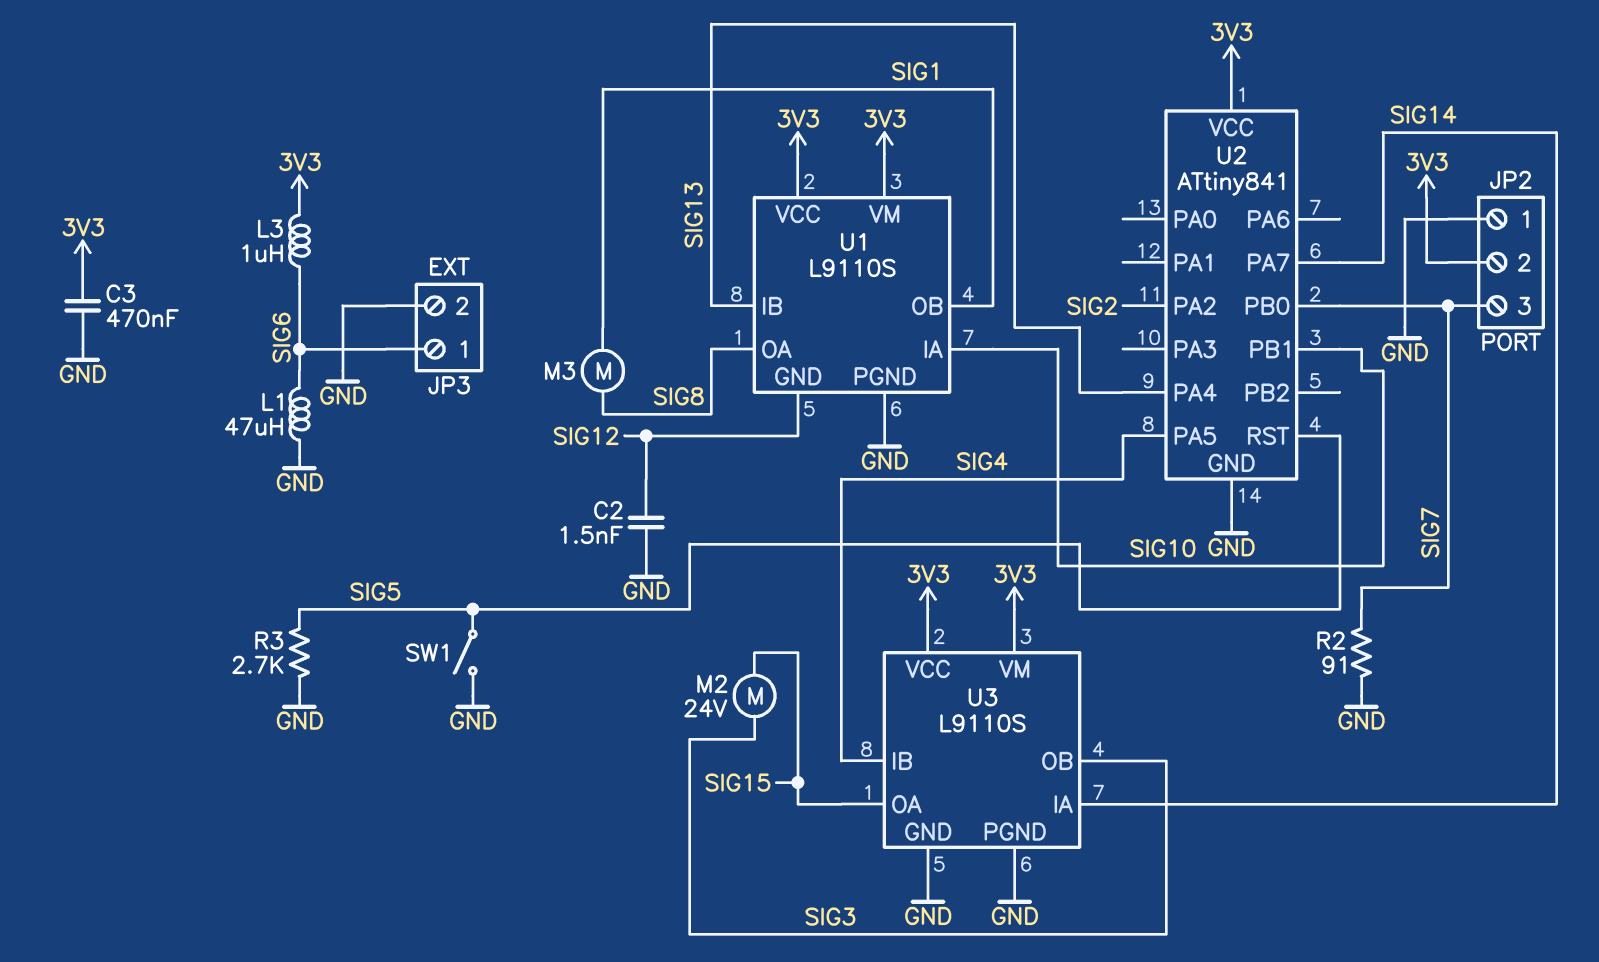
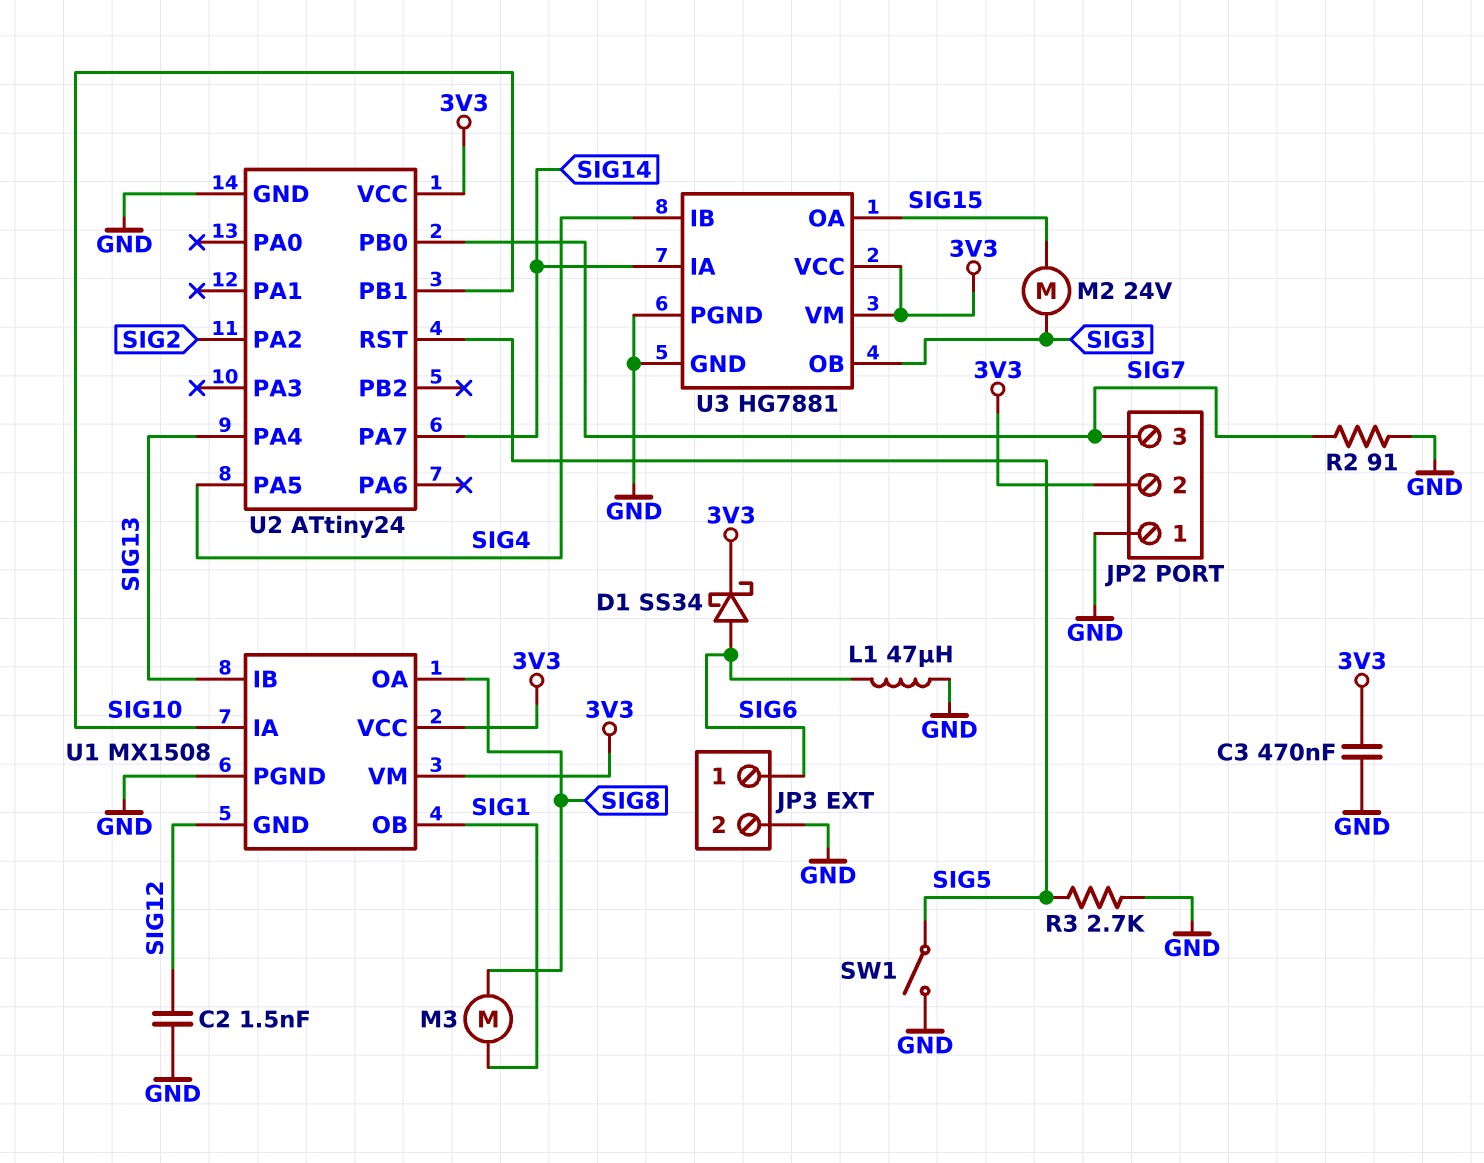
D1: none -> schottky SS34 (A SIG6, K 3V3)
L3: 1uH (3V3, SIG6) -> none
U1: L9110S -> MX1508
U2: ATtiny841 -> ATtiny24
U3: L9110S -> HG7881

